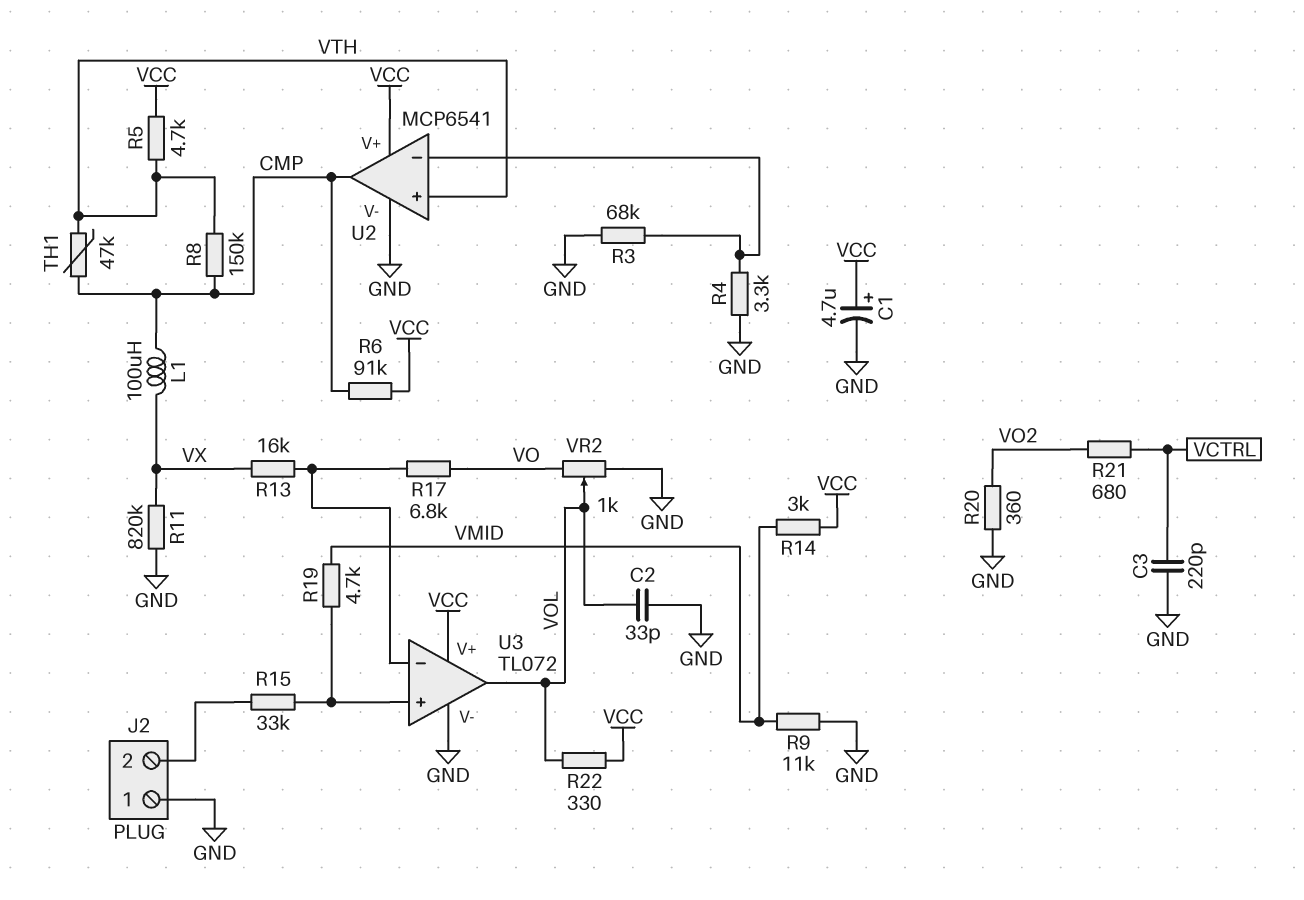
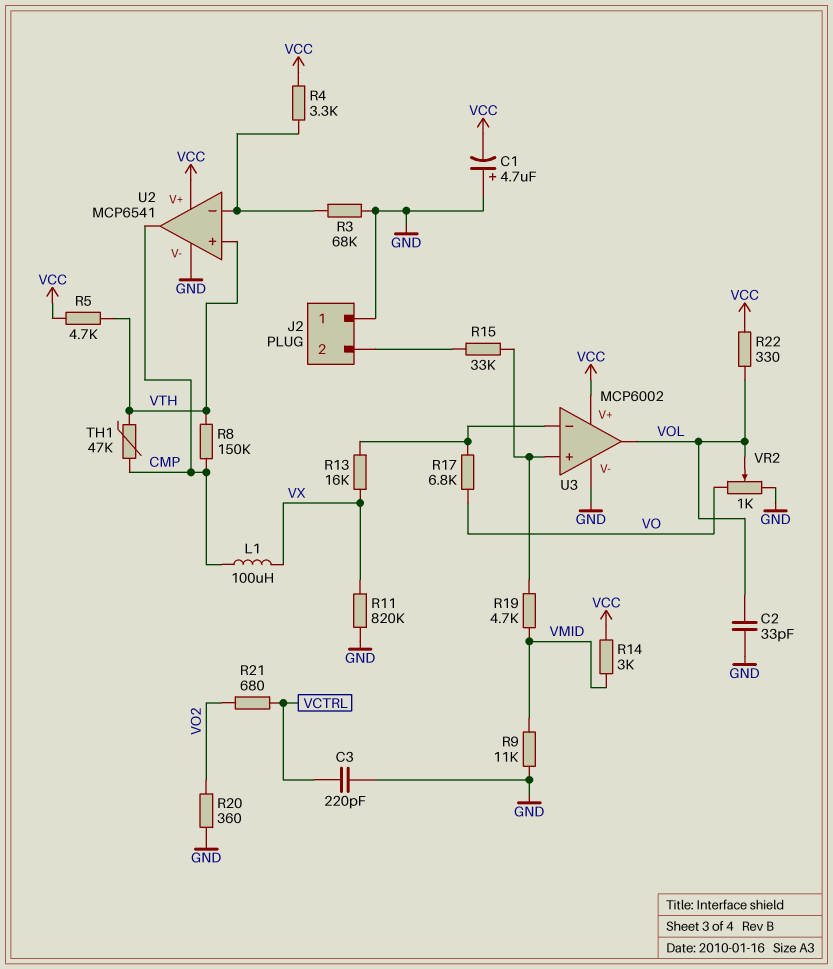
C1: 4.7uF (plus VCC, minus GND) -> 4.7uF (plus GND, minus VCC)
R4: 3.3k (GND, U2/in-) -> 3.3k (U2/in-, VCC)
R6: 91k (CMP, VCC) -> none
U3: TL072 -> MCP6002

